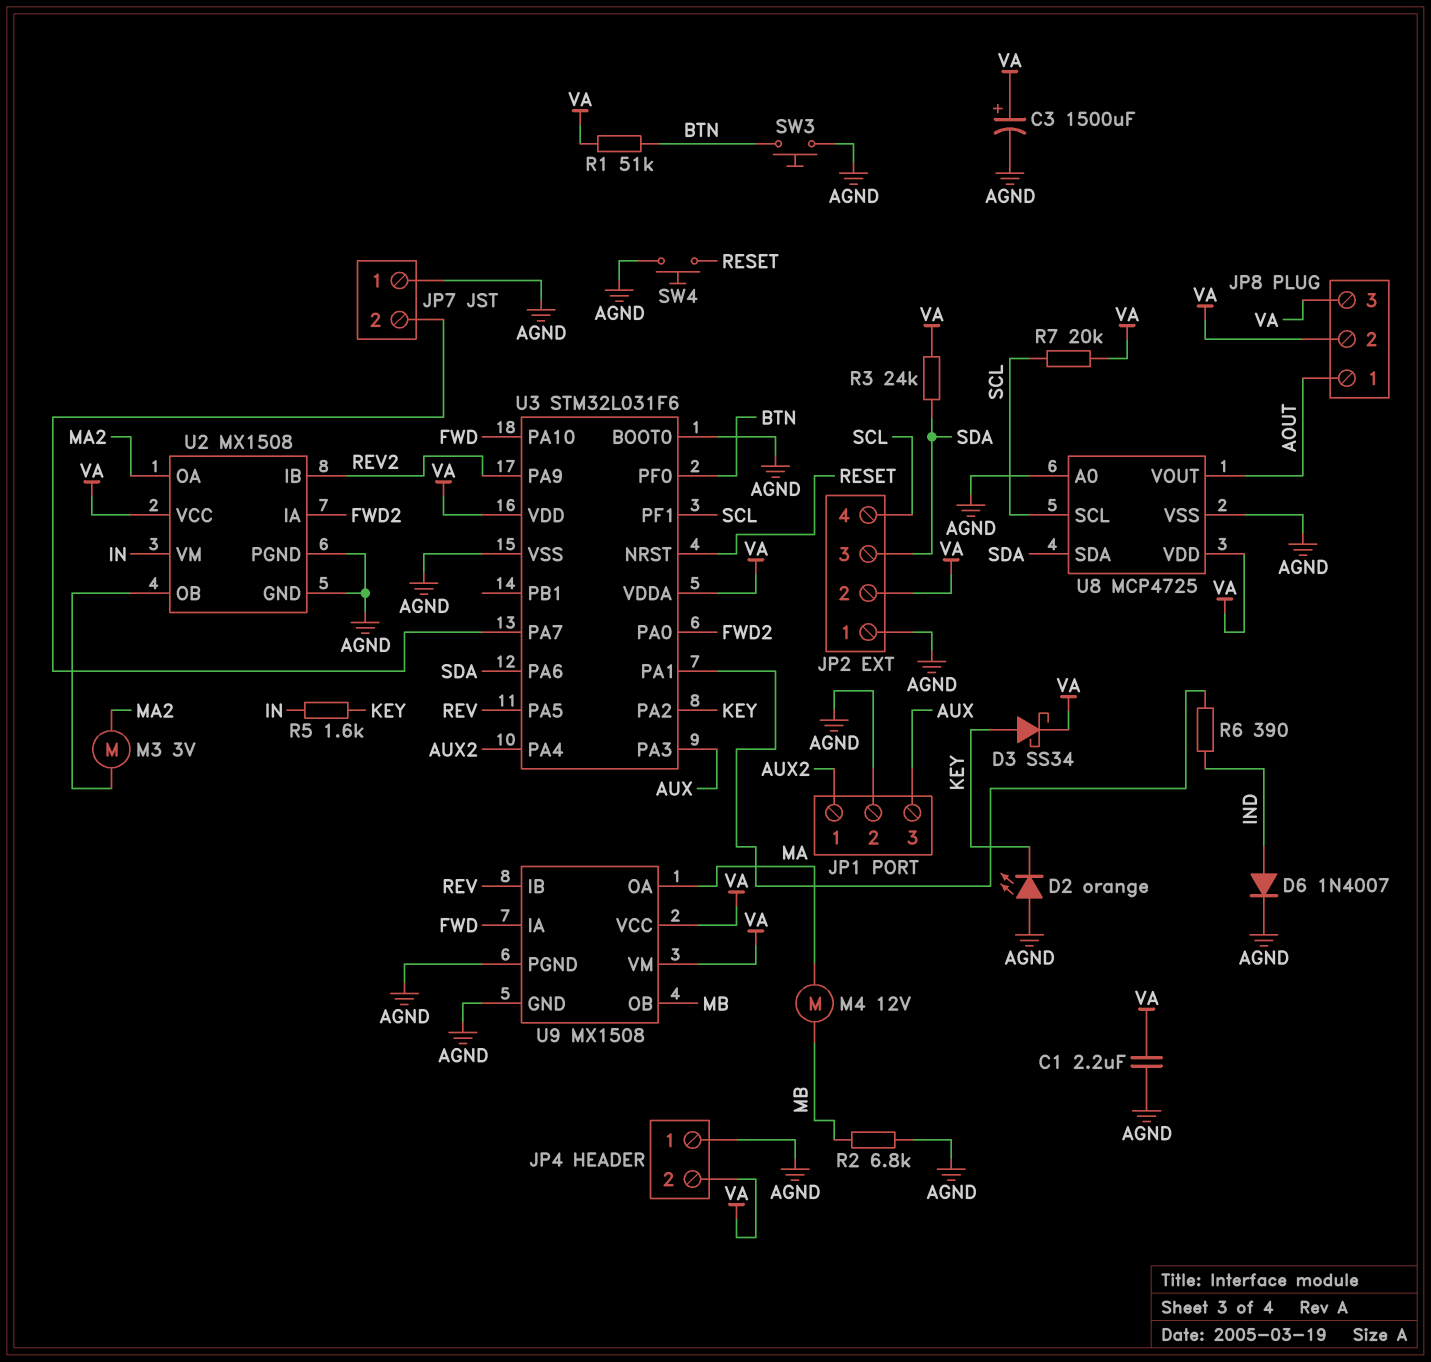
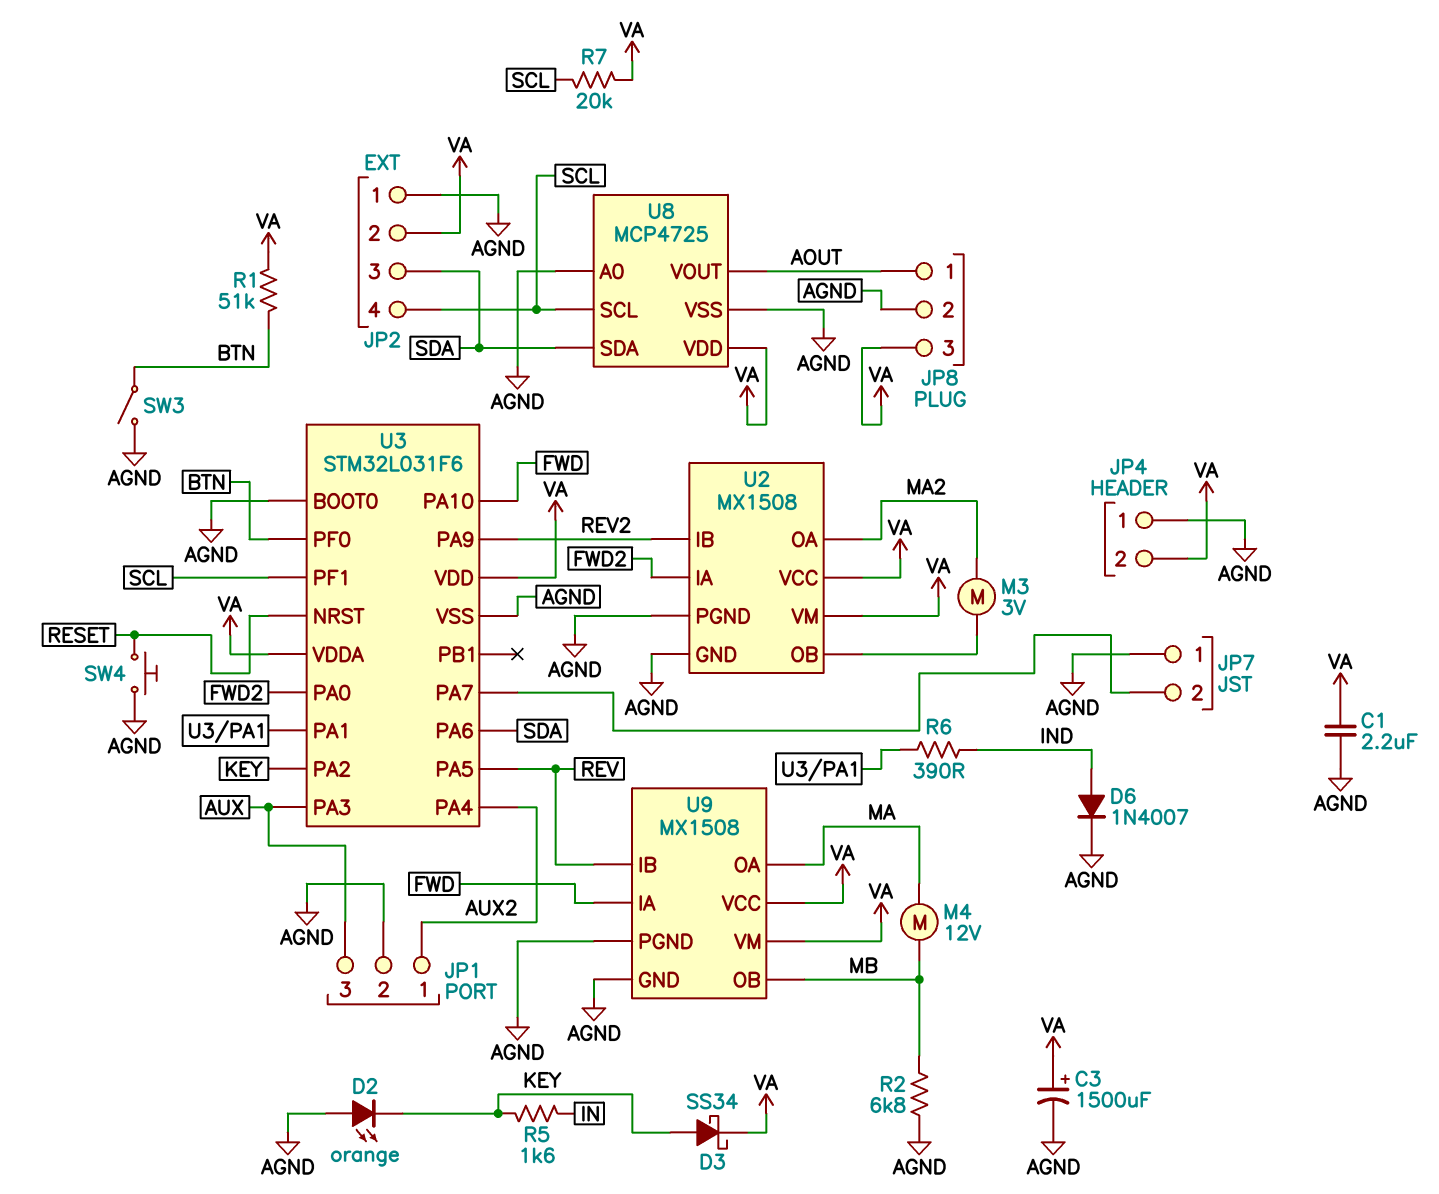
JP8 pin 2: VA -> AGND
R3: 24k (SDA, VA) -> none
SW3: button (AGND, BTN) -> switch (AGND, BTN)
U2 pin VM: IN -> VA

